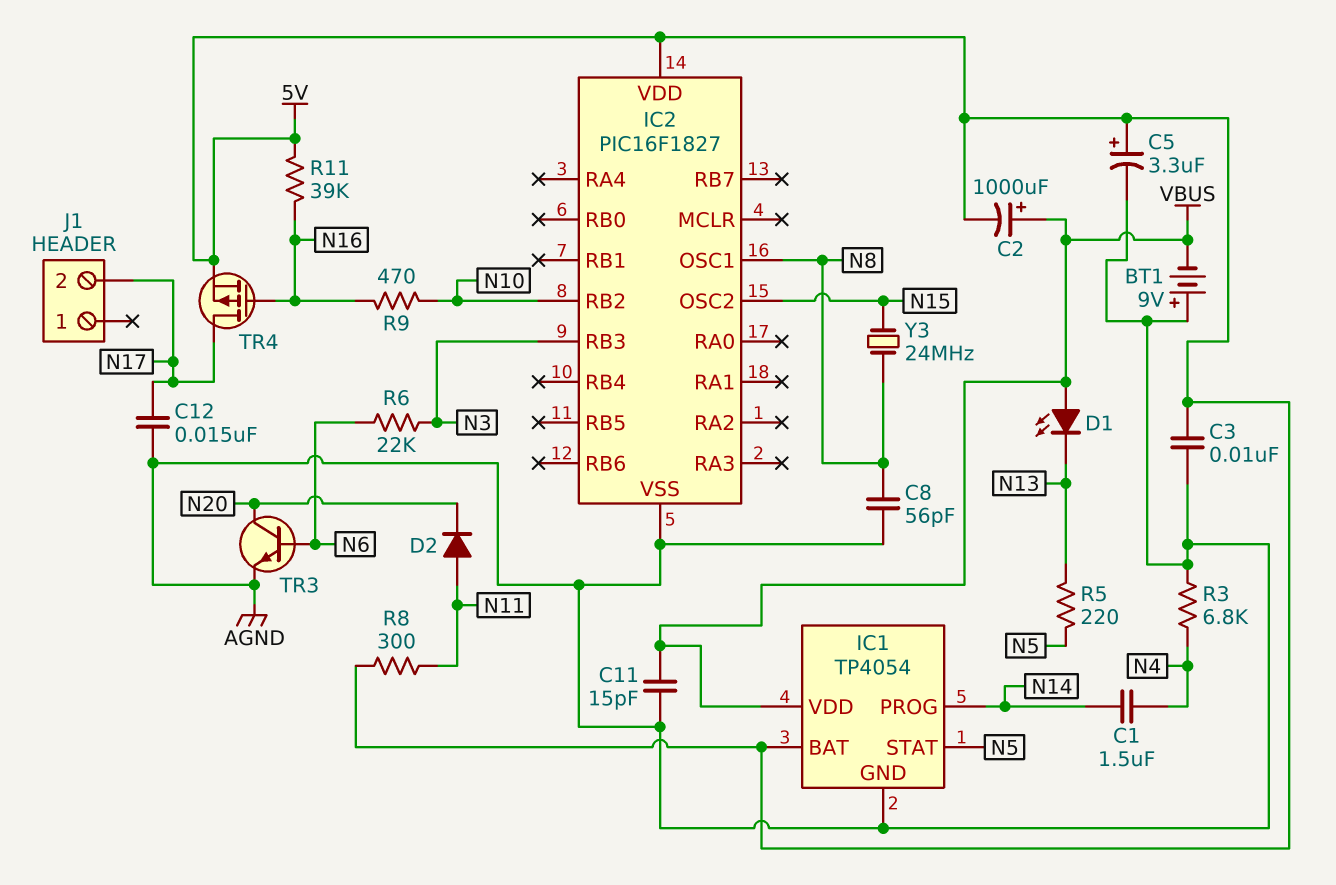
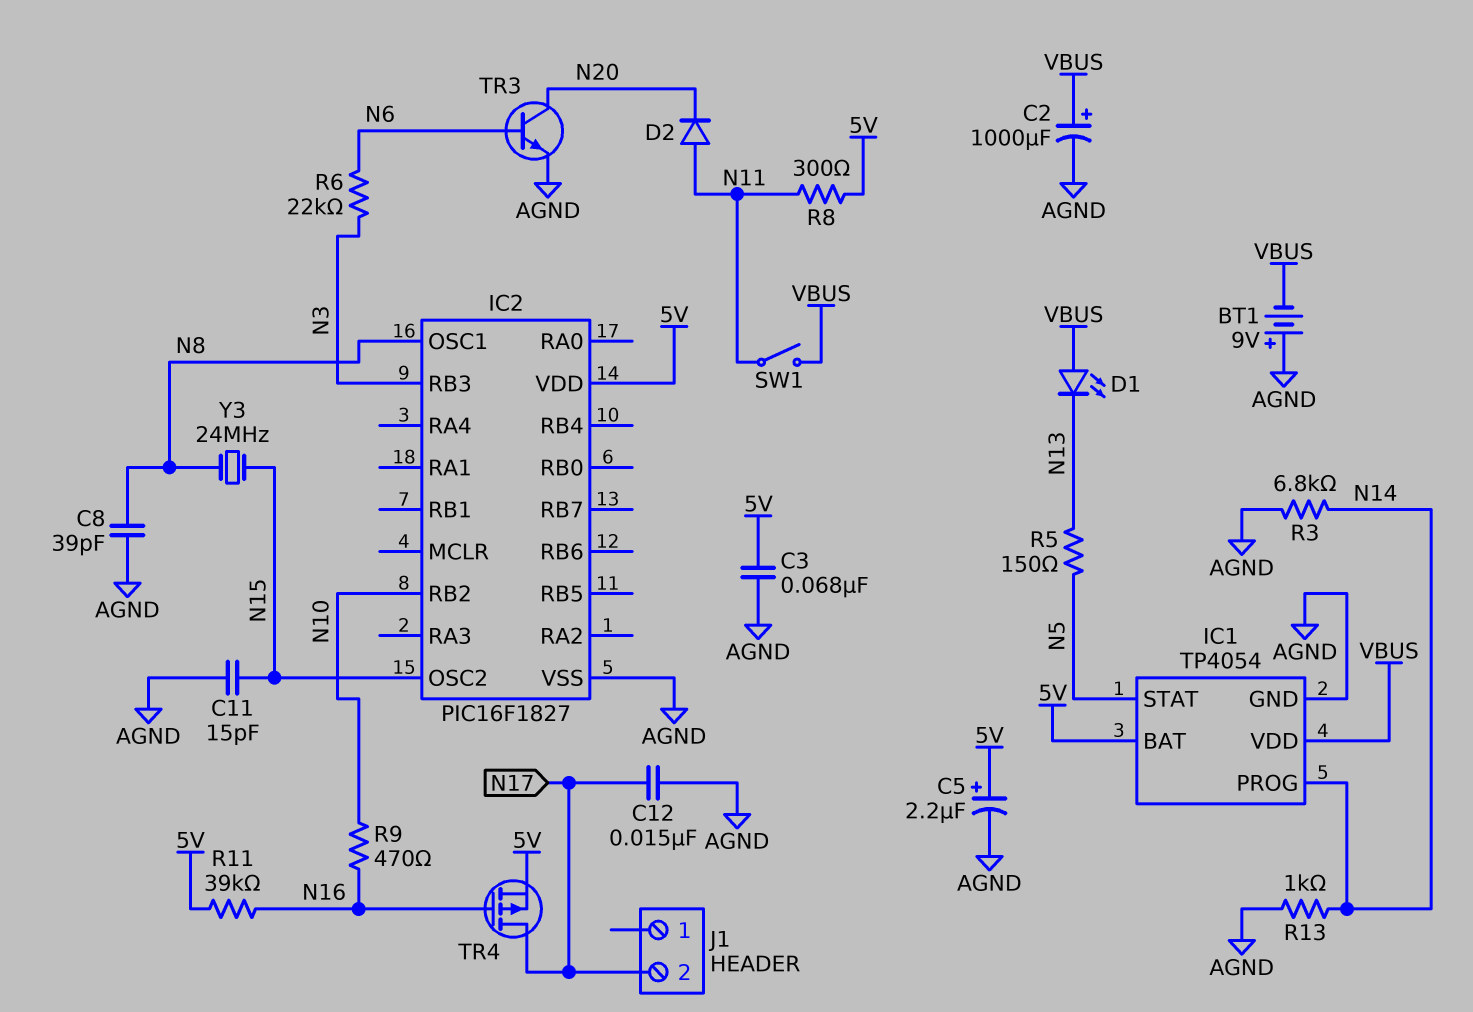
C1: 1.5uF (N4, N14) -> none
C2: 1000uF (plus VBUS, minus 5V) -> 1000uF (plus VBUS, minus AGND)
C3: 10nF (5V, AGND) -> 68nF (5V, AGND)
C5: 3.3uF (plus 5V, minus AGND) -> 2.2uF (plus 5V, minus AGND)
C8: 56pF (AGND, N8) -> 39pF (AGND, N8)
C11: 15pF (AGND, VBUS) -> 15pF (AGND, N15)
R3: 6.8k (AGND, N4) -> 6.8k (AGND, N14)
R5: 220 (N5, N13) -> 150 (N5, N13)
R13: none -> 1k (AGND, N14)
SW1: none -> switch (N11, VBUS)

